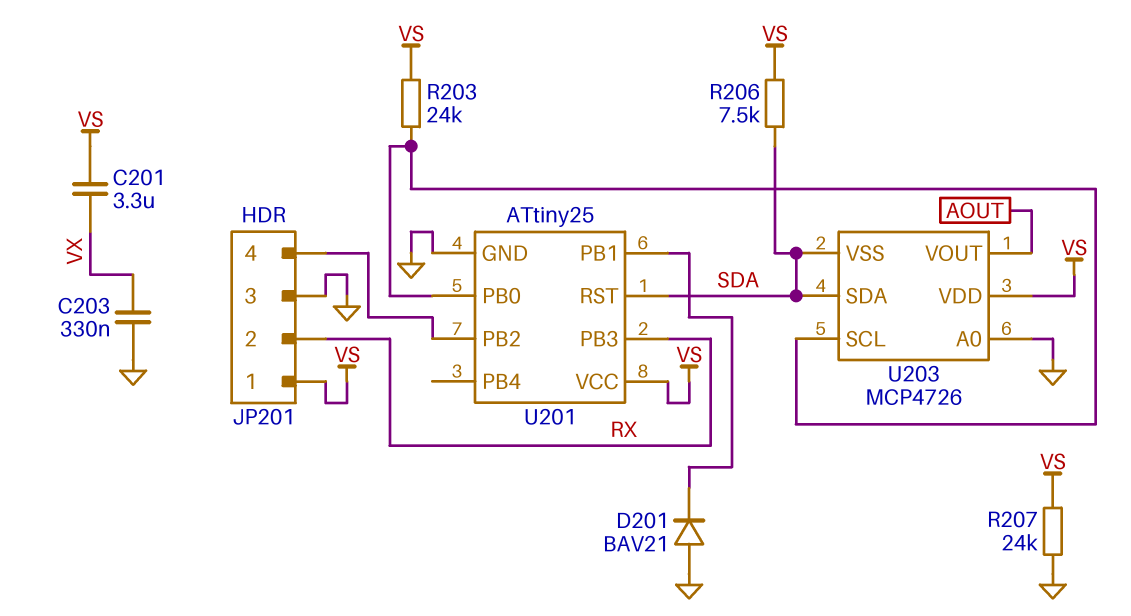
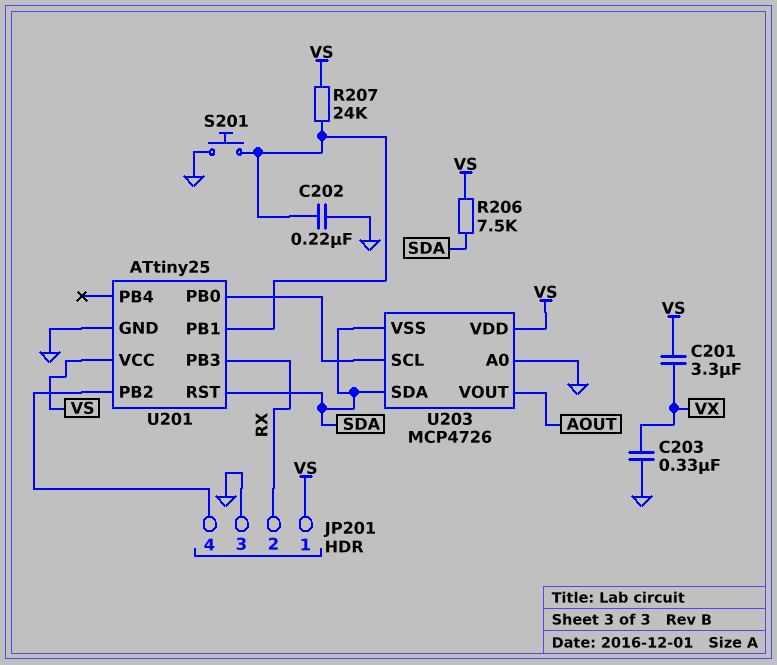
C202: none -> 220nF (GND, U201/PB1)
D201: diode BAV21 (A GND, K U201/PB1) -> none
R203: 24k (U201/PB0, VS) -> none
R207: 24k (GND, VS) -> 24k (U201/PB1, VS)
S201: none -> button (GND, U201/PB1)

